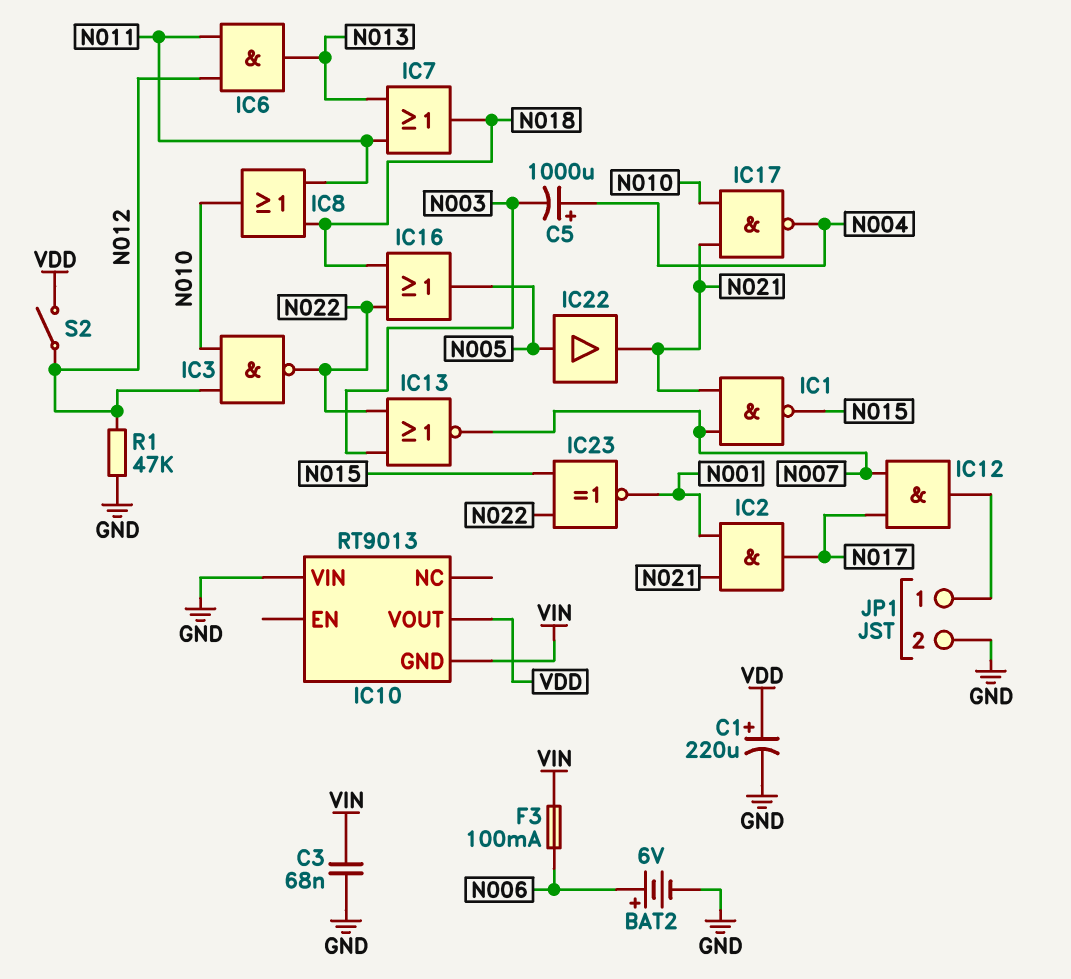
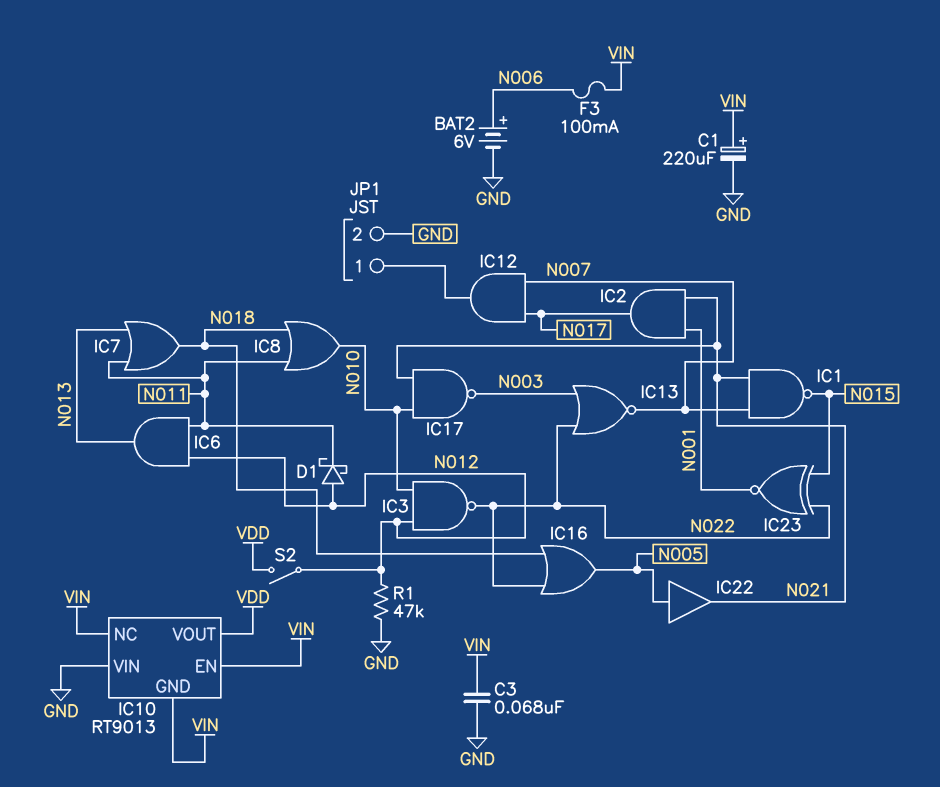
C1: 220uF (plus VDD, minus GND) -> 220uF (plus VIN, minus GND)
C5: 1000uF (plus N004, minus N003) -> none
D1: none -> schottky (A N012, K N011)
IC10 pin EN: none -> VIN
IC10 pin NC: none -> VIN
IC17: NAND (in N010, in N021, out N004) -> NAND (in N010, in N021, out N003)

